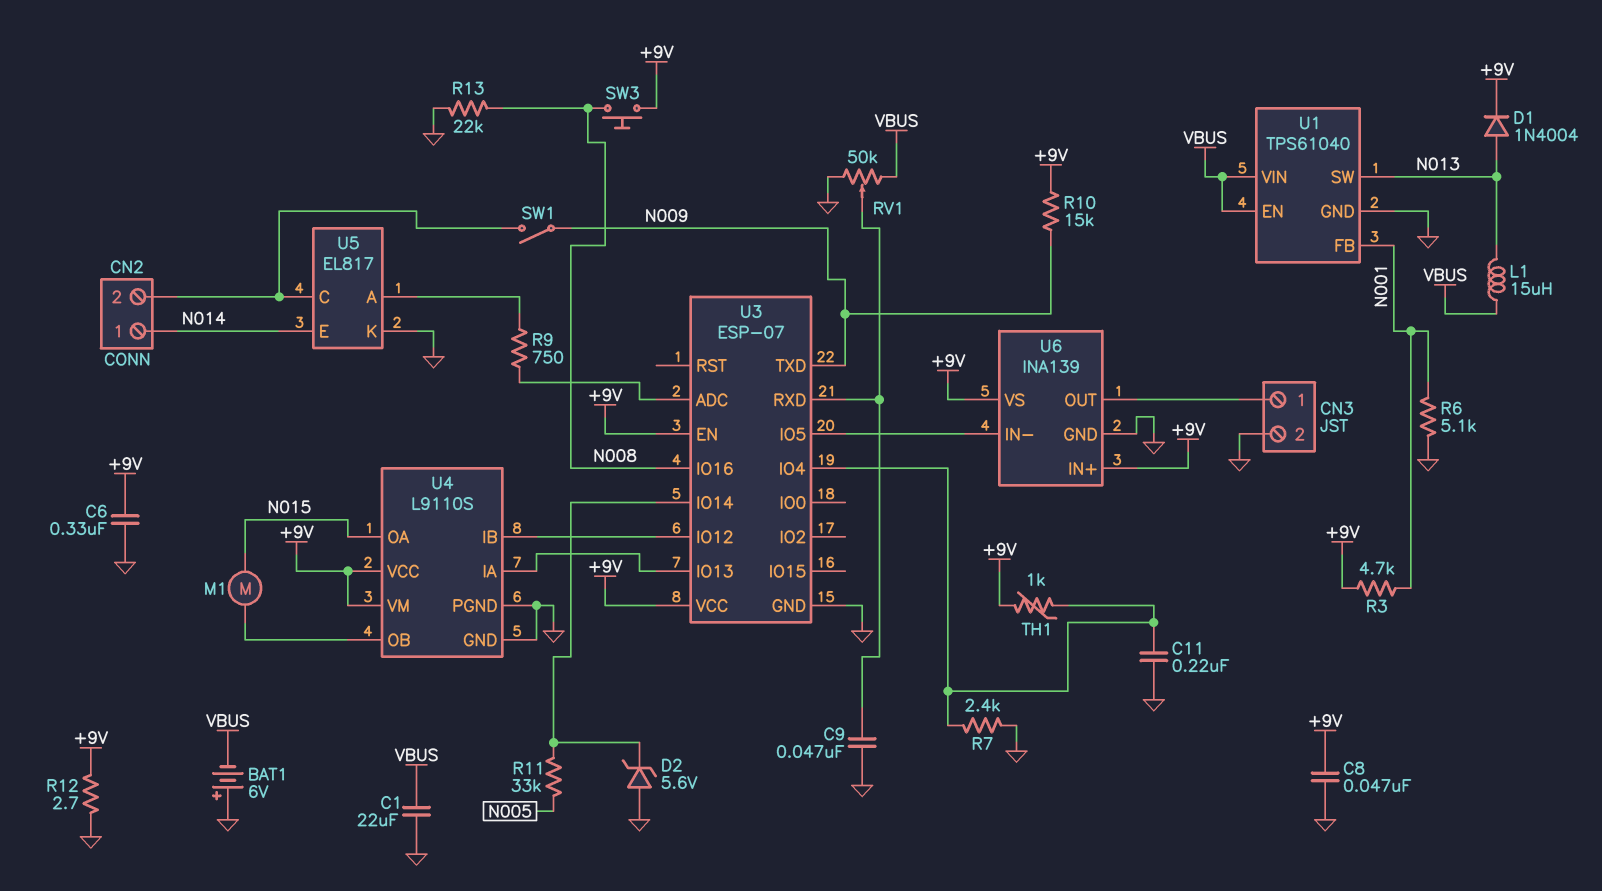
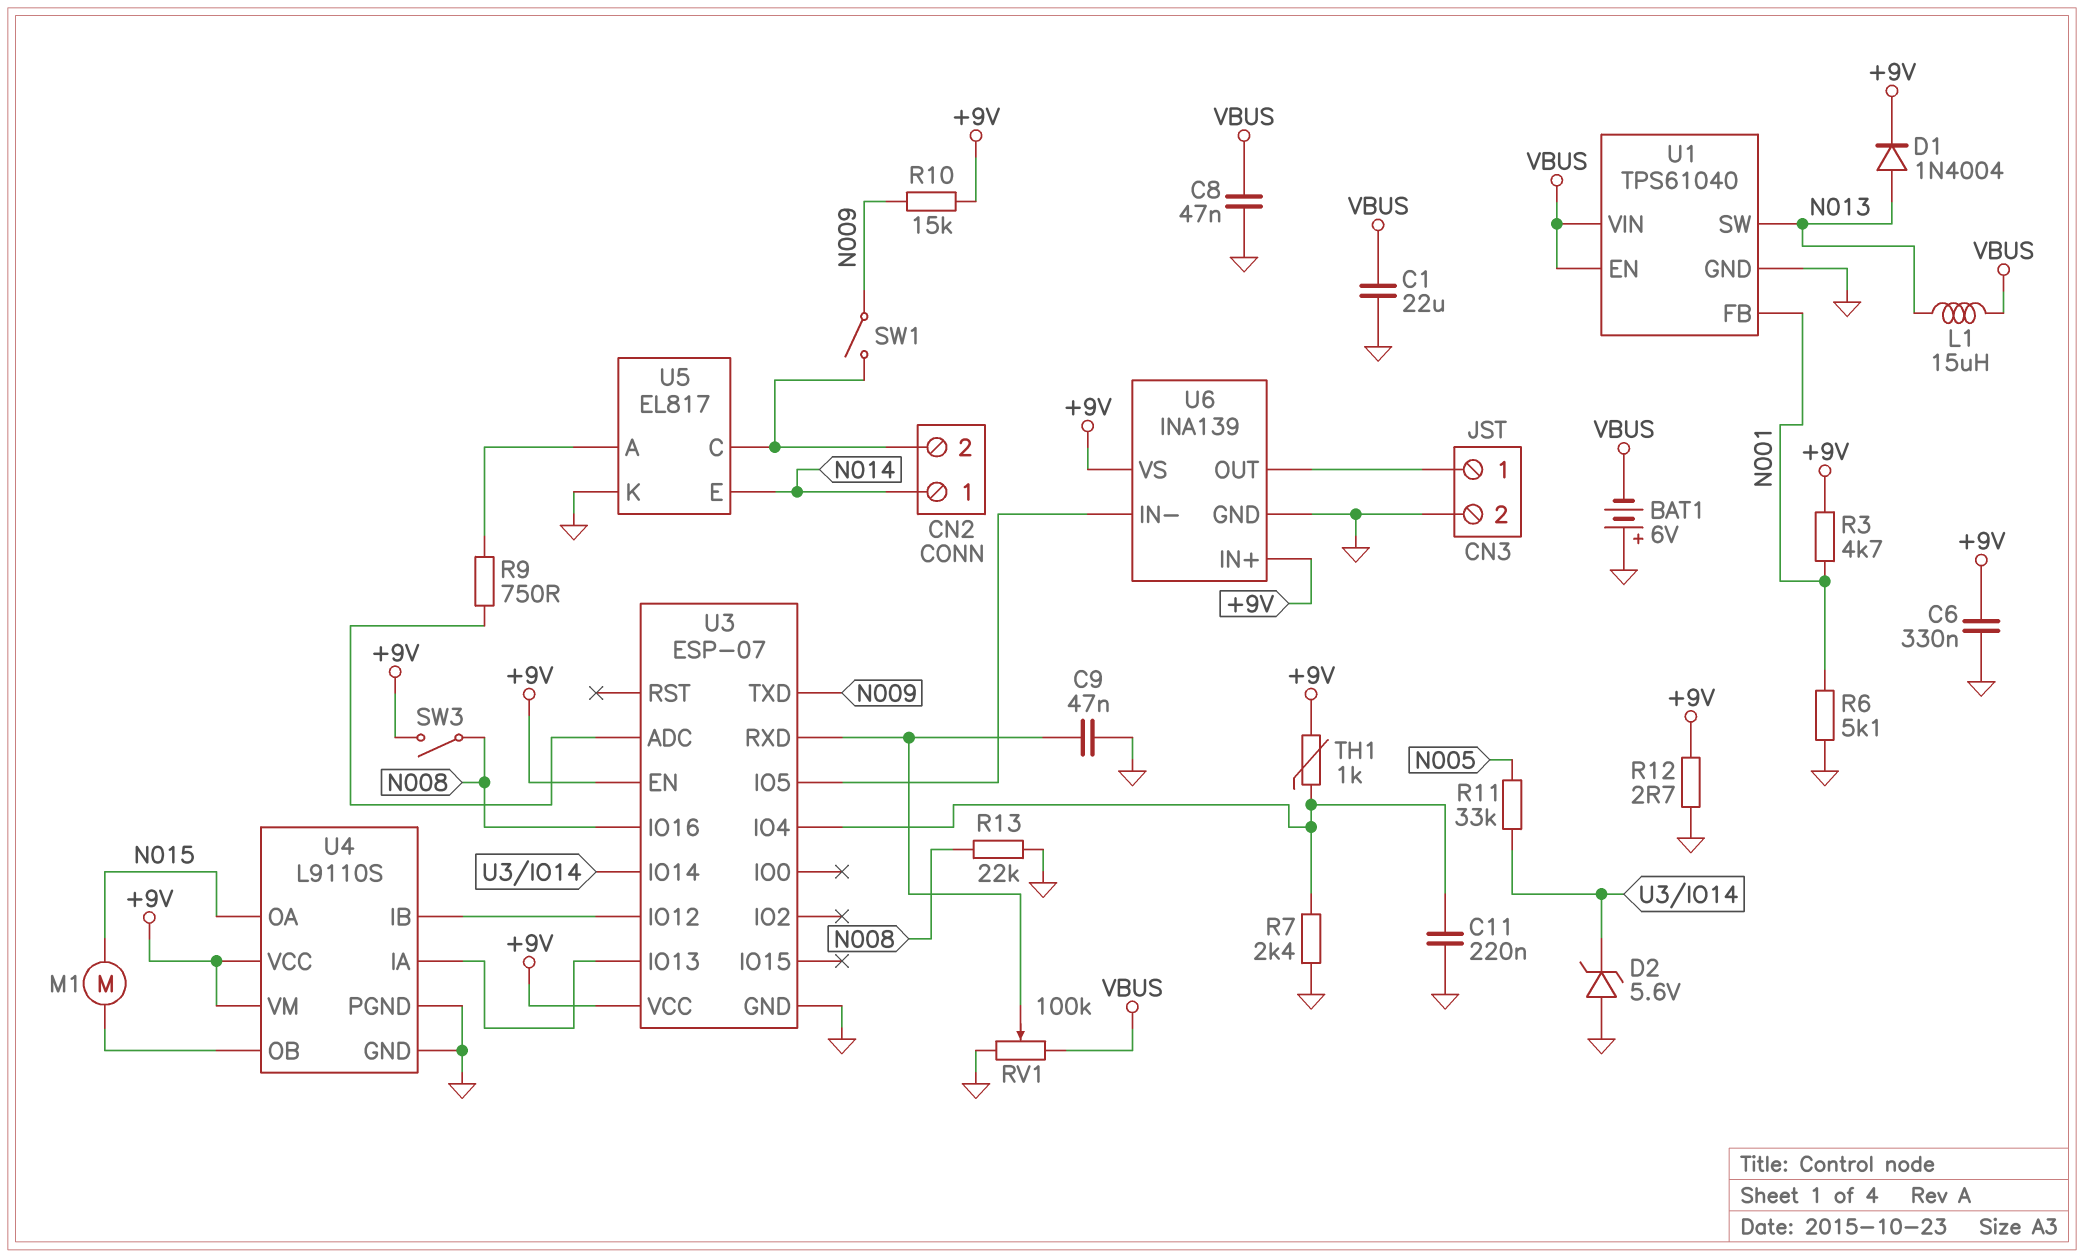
C8: 47nF (+9V, GND) -> 47nF (GND, VBUS)
RV1: 50k (GND, VBUS, wiper U3/RXD) -> 100k (GND, VBUS, wiper U3/RXD)
SW3: button (+9V, N008) -> switch (+9V, N008)

